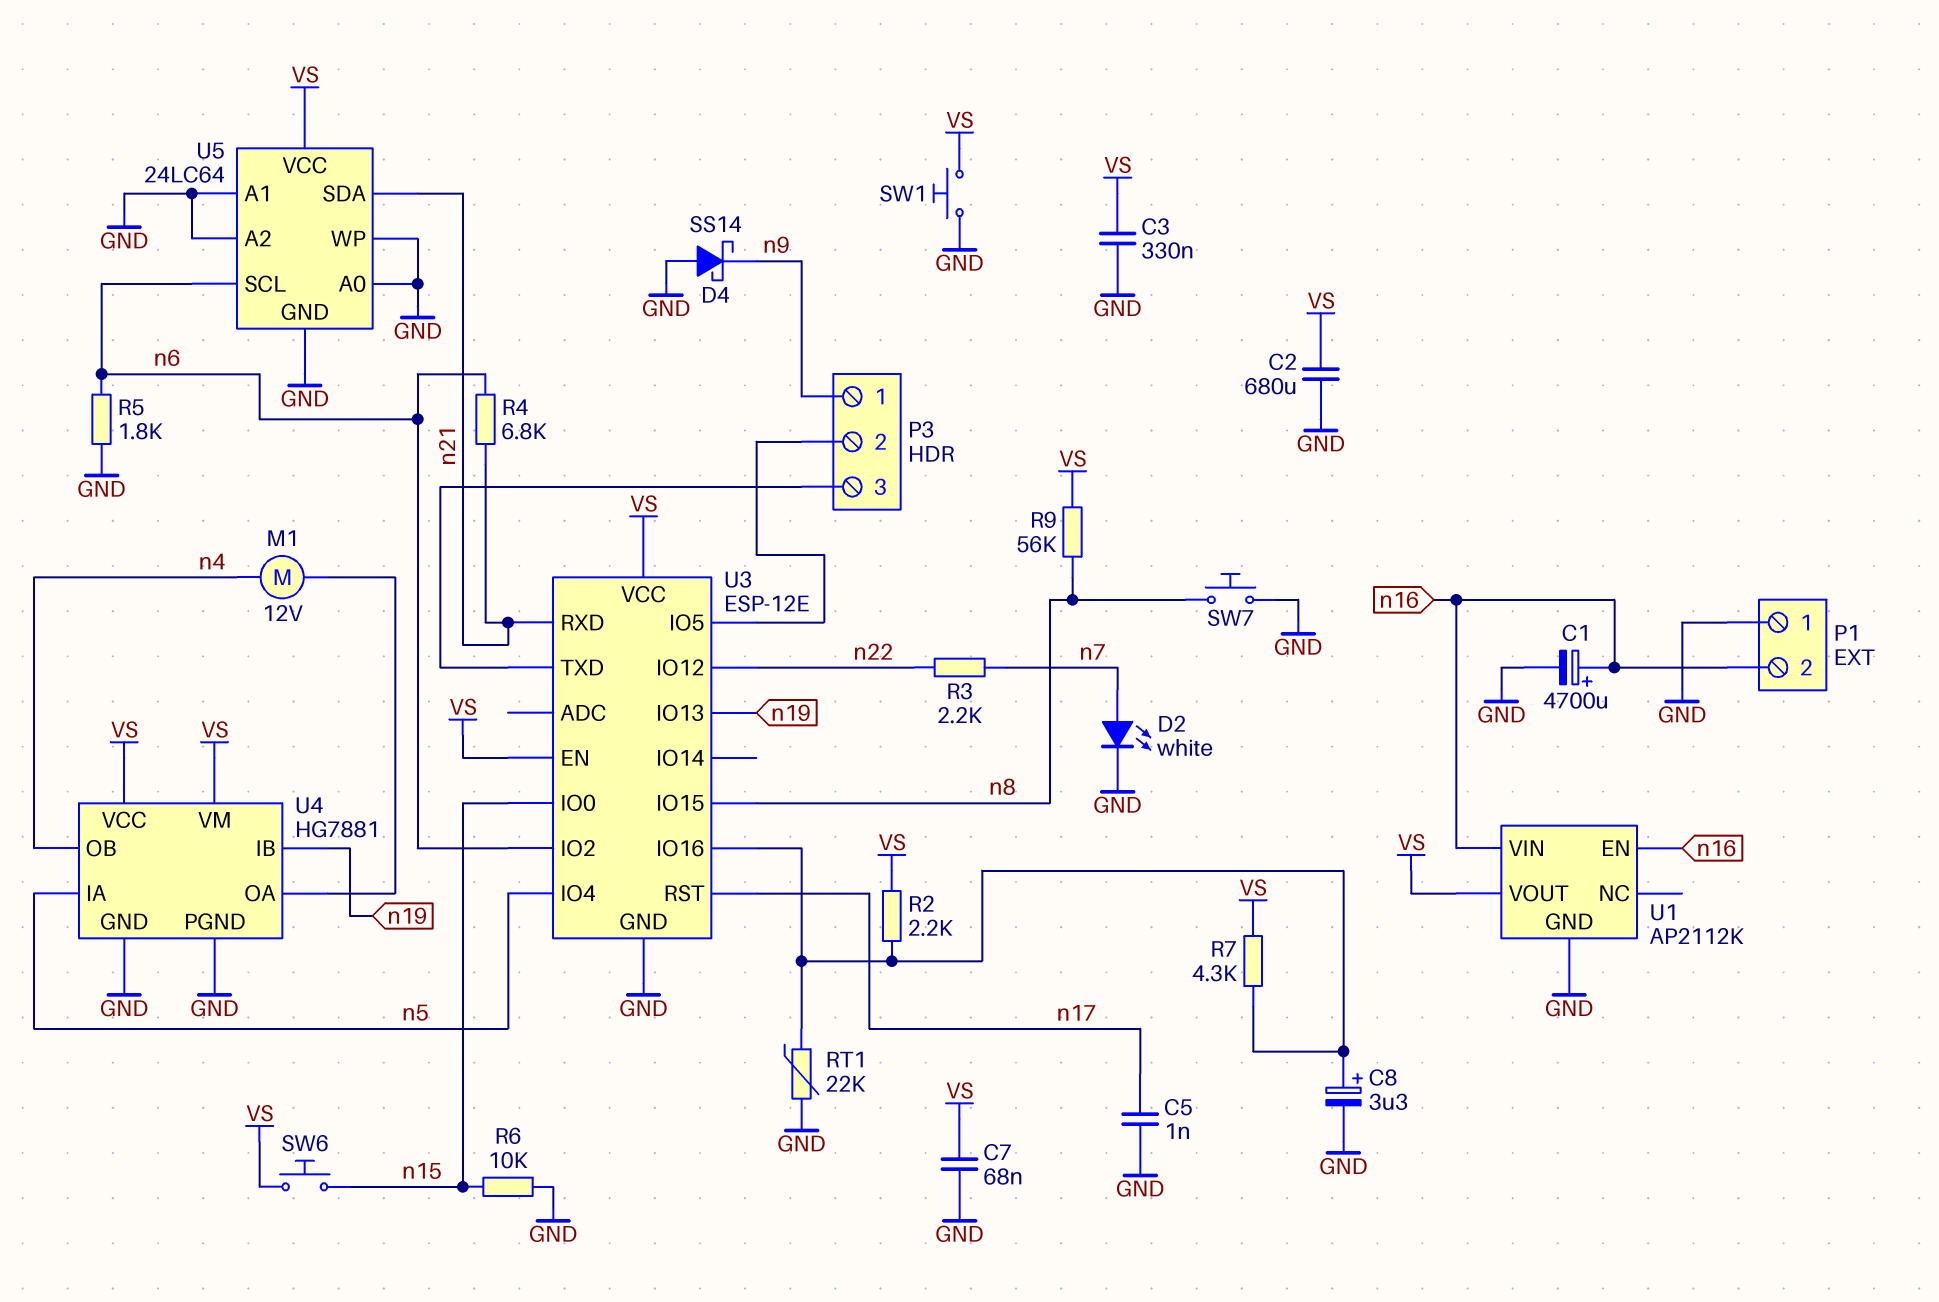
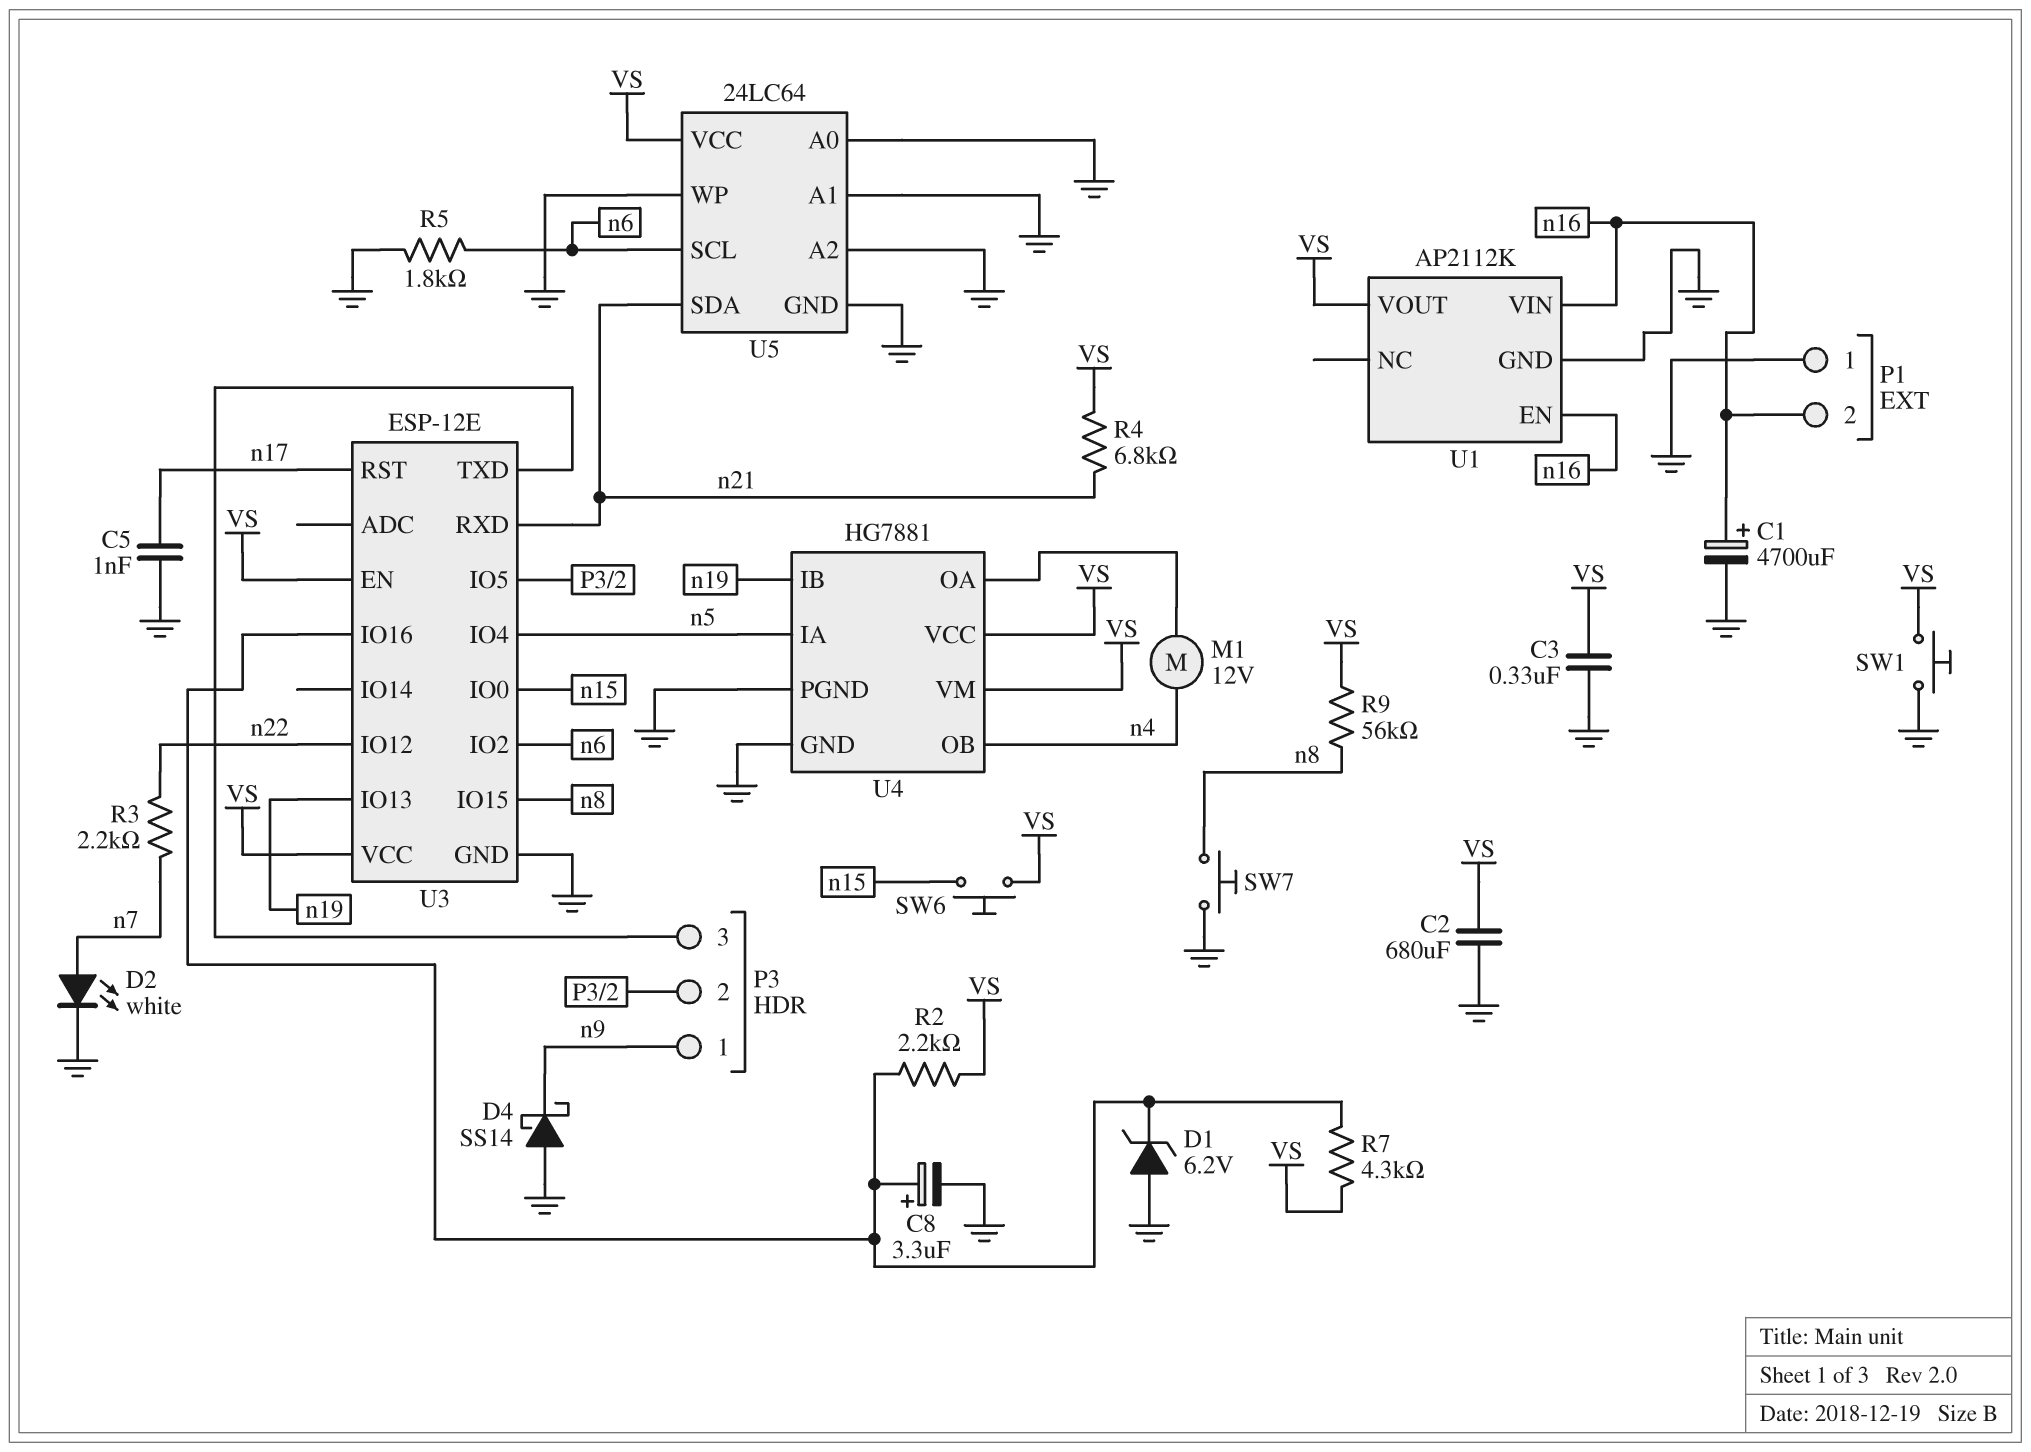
C7: 68nF (GND, VS) -> none
D1: none -> zener 6.2V (A GND, K U3/IO16)
R4: 6.8k (n6, n21) -> 6.8k (VS, n21)
R6: 10k (GND, n15) -> none
RT1: 22k (GND, U3/IO16) -> none

